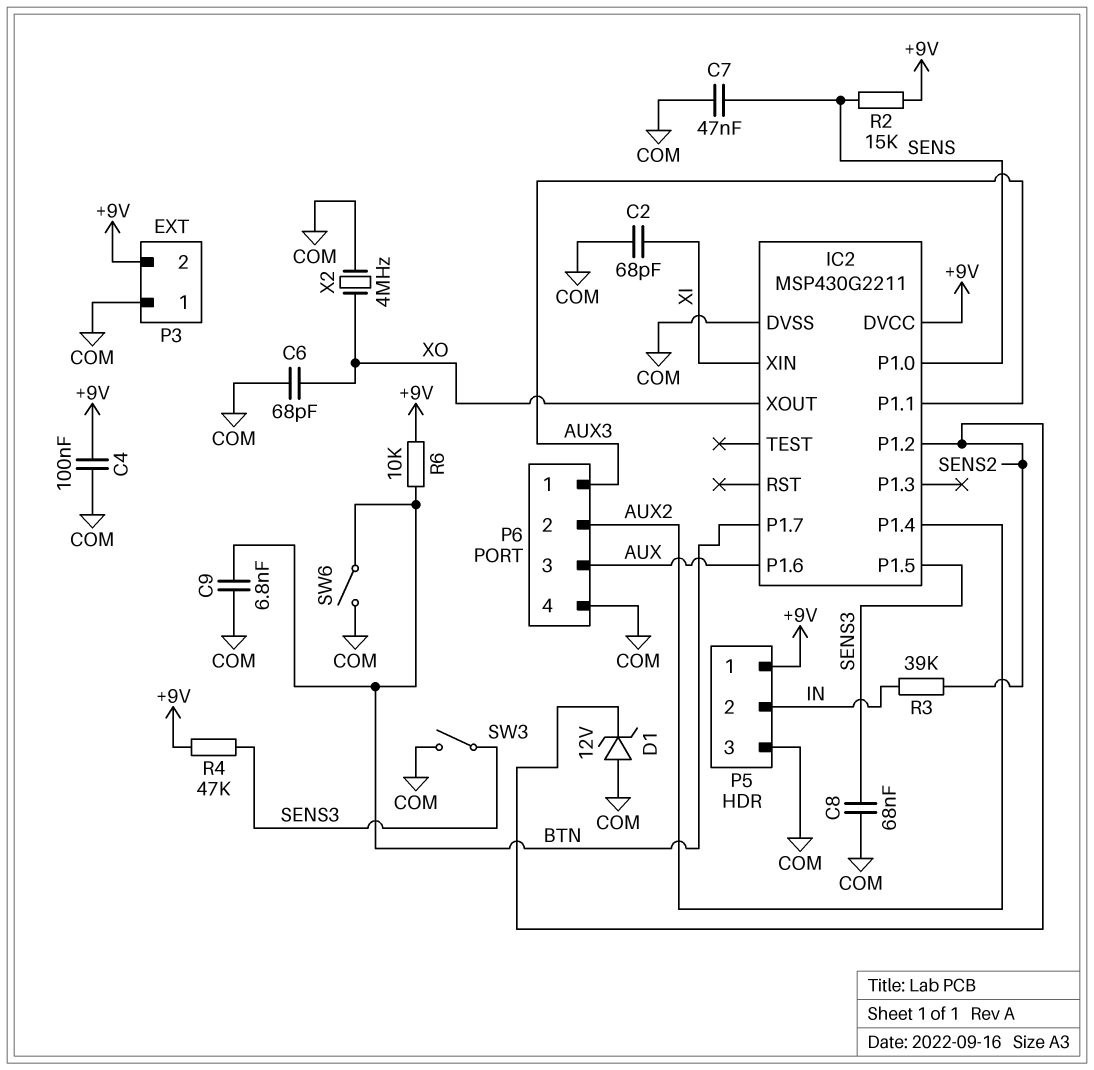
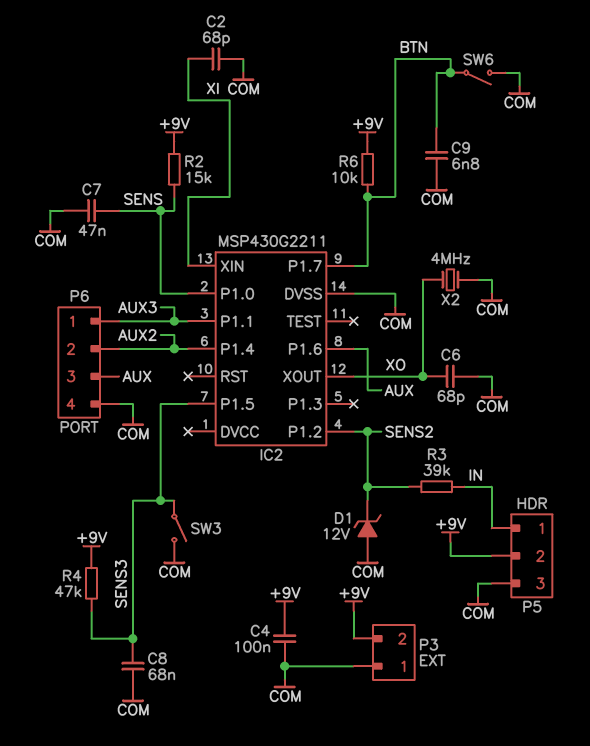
IC2 pin DVCC: +9V -> none
P5 pin 1: +9V -> IN
P5 pin 2: IN -> +9V

